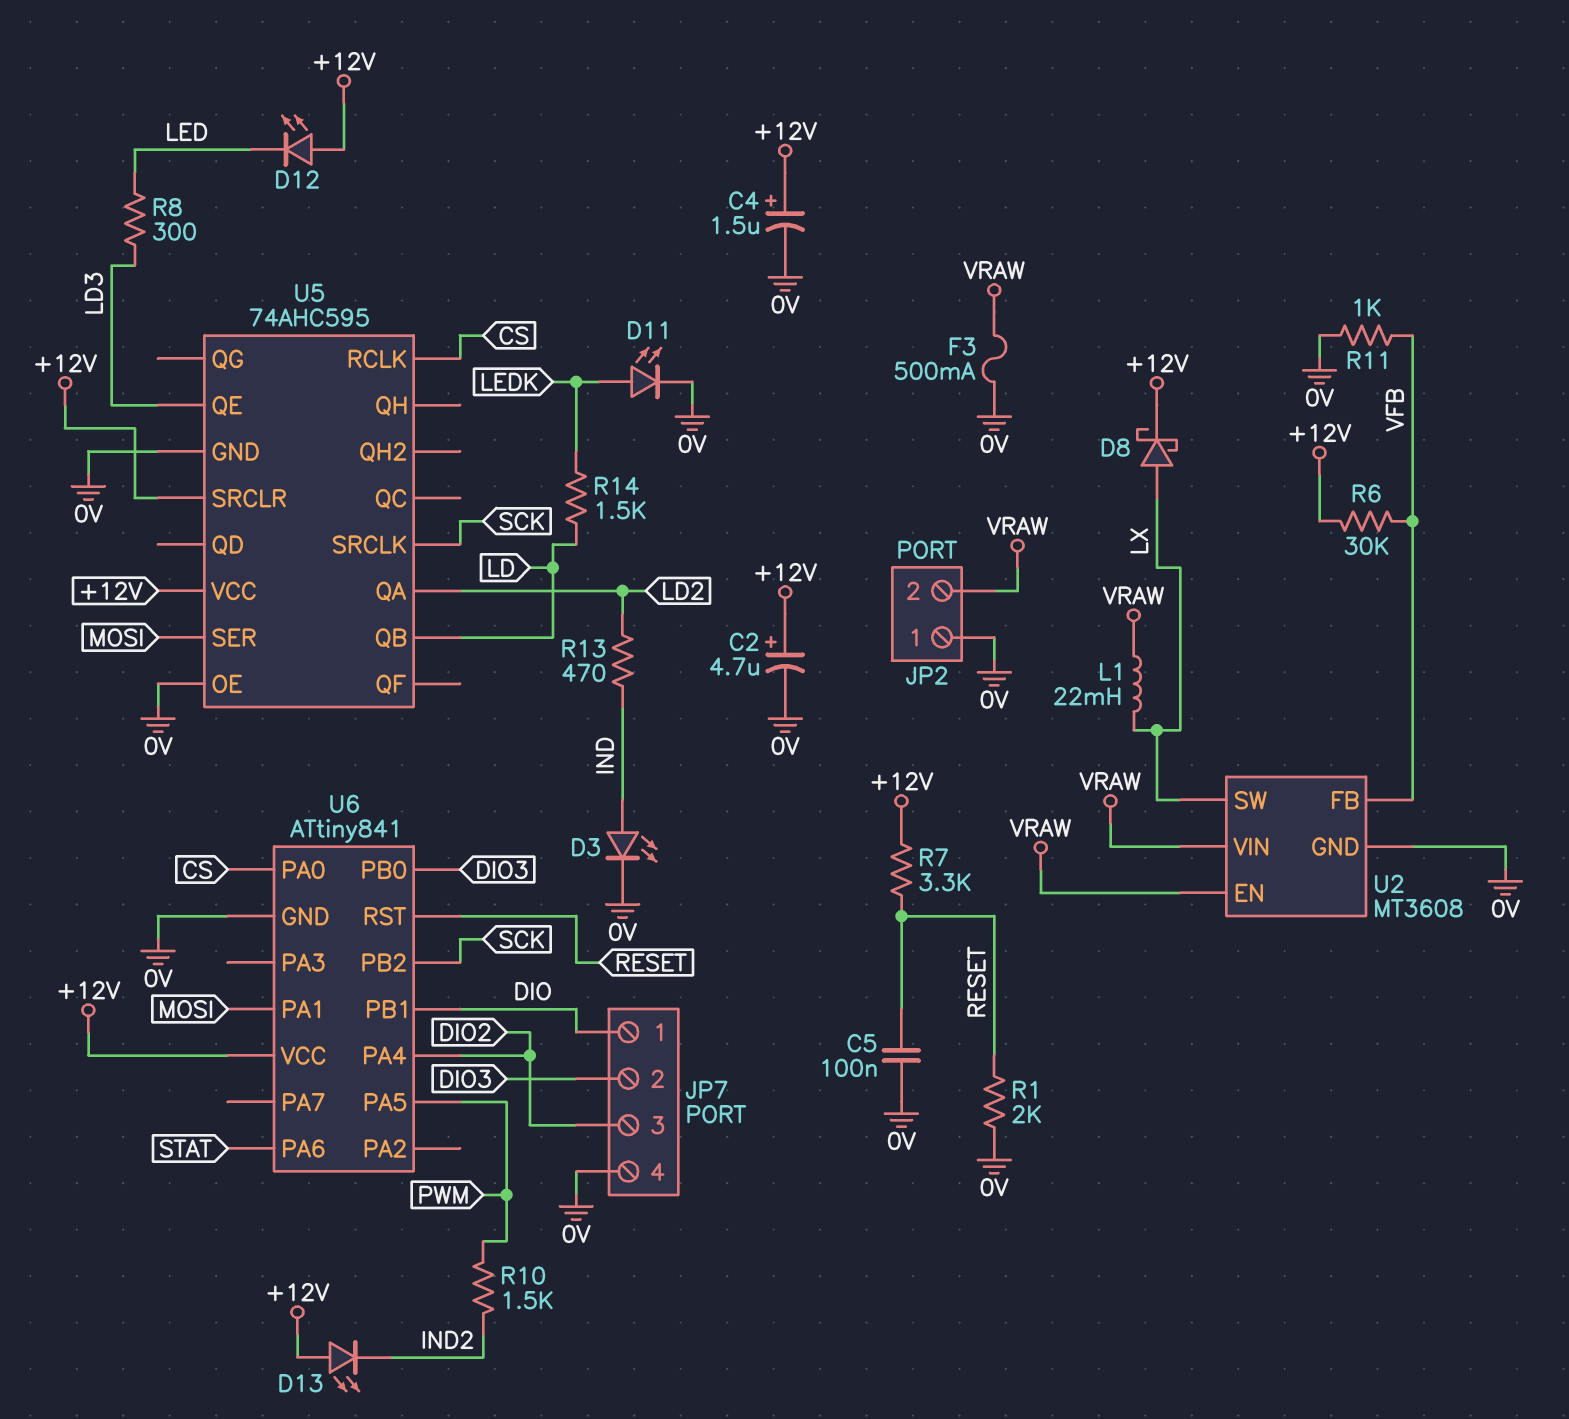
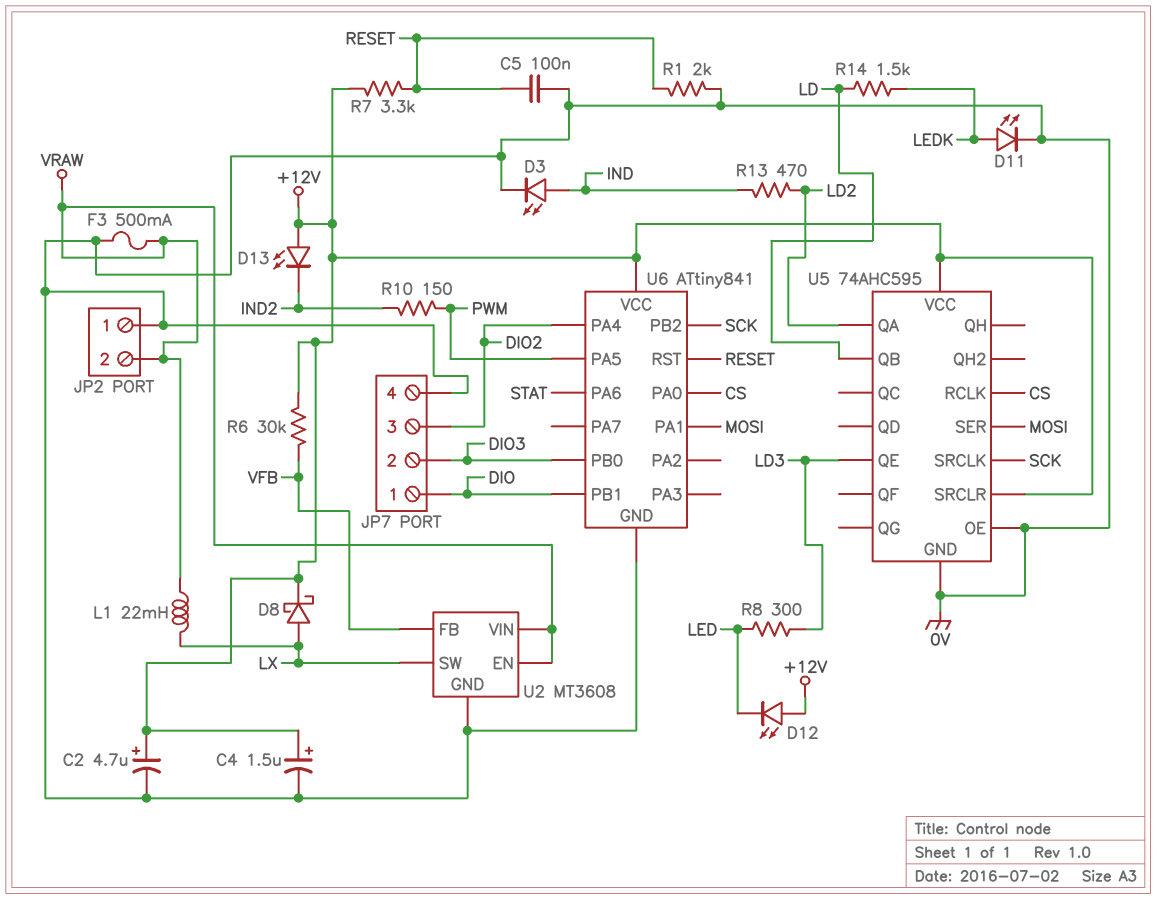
R10: 1.5k (IND2, PWM) -> 150 (IND2, PWM)
R11: 1k (0V, VFB) -> none

